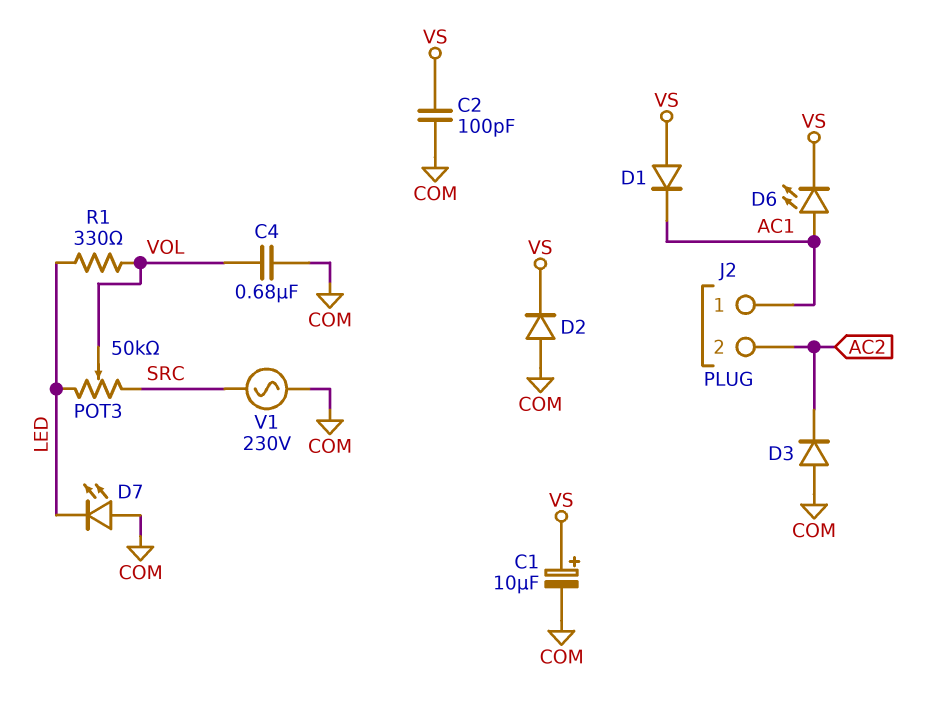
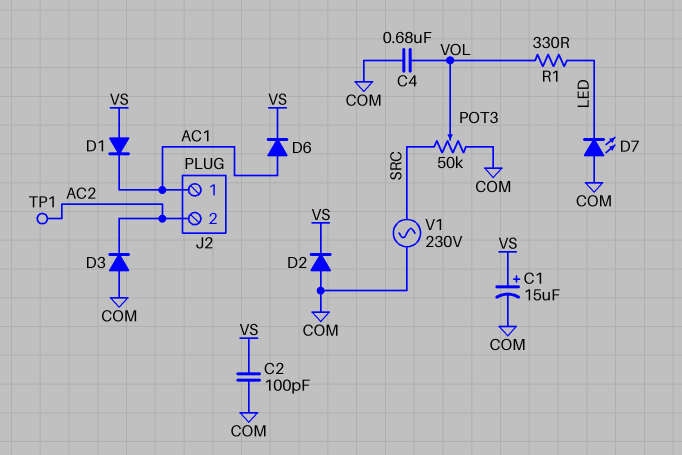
C1: 10uF (plus VS, minus COM) -> 15uF (plus VS, minus COM)
D6: LED (A AC1, K VS) -> diode (A AC1, K VS)
POT3: 50k (LED, SRC, wiper VOL) -> 50k (COM, SRC, wiper VOL)
TP1: none -> test point (AC2)

